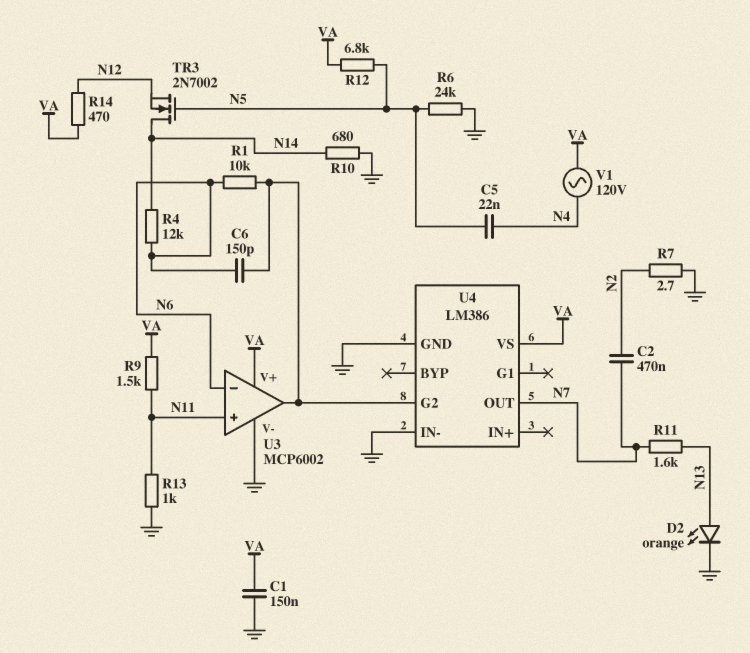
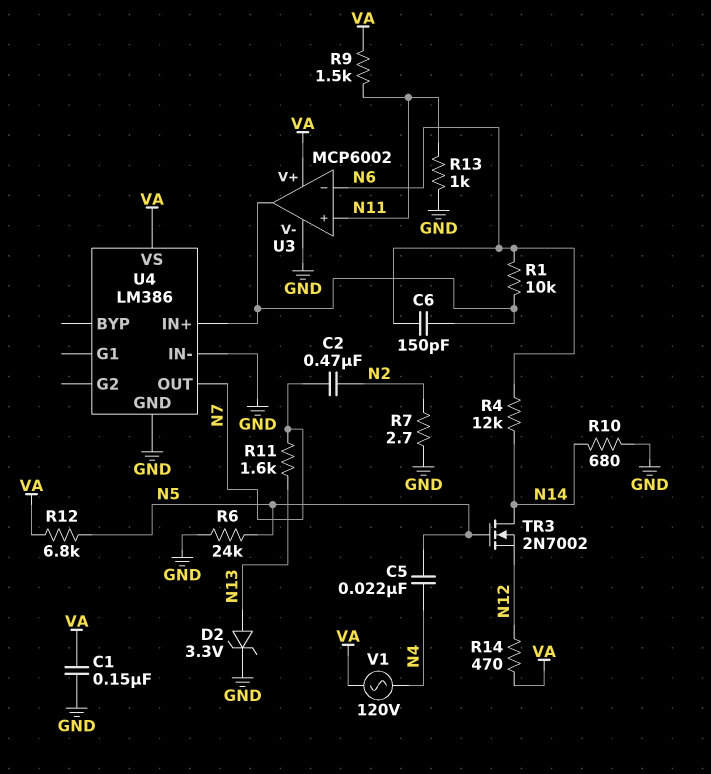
D2: LED orange (A N13, K GND) -> zener 3.3V (A N13, K GND)
U4 pin G2: U3/out -> none
U4 pin IN+: none -> U3/out

